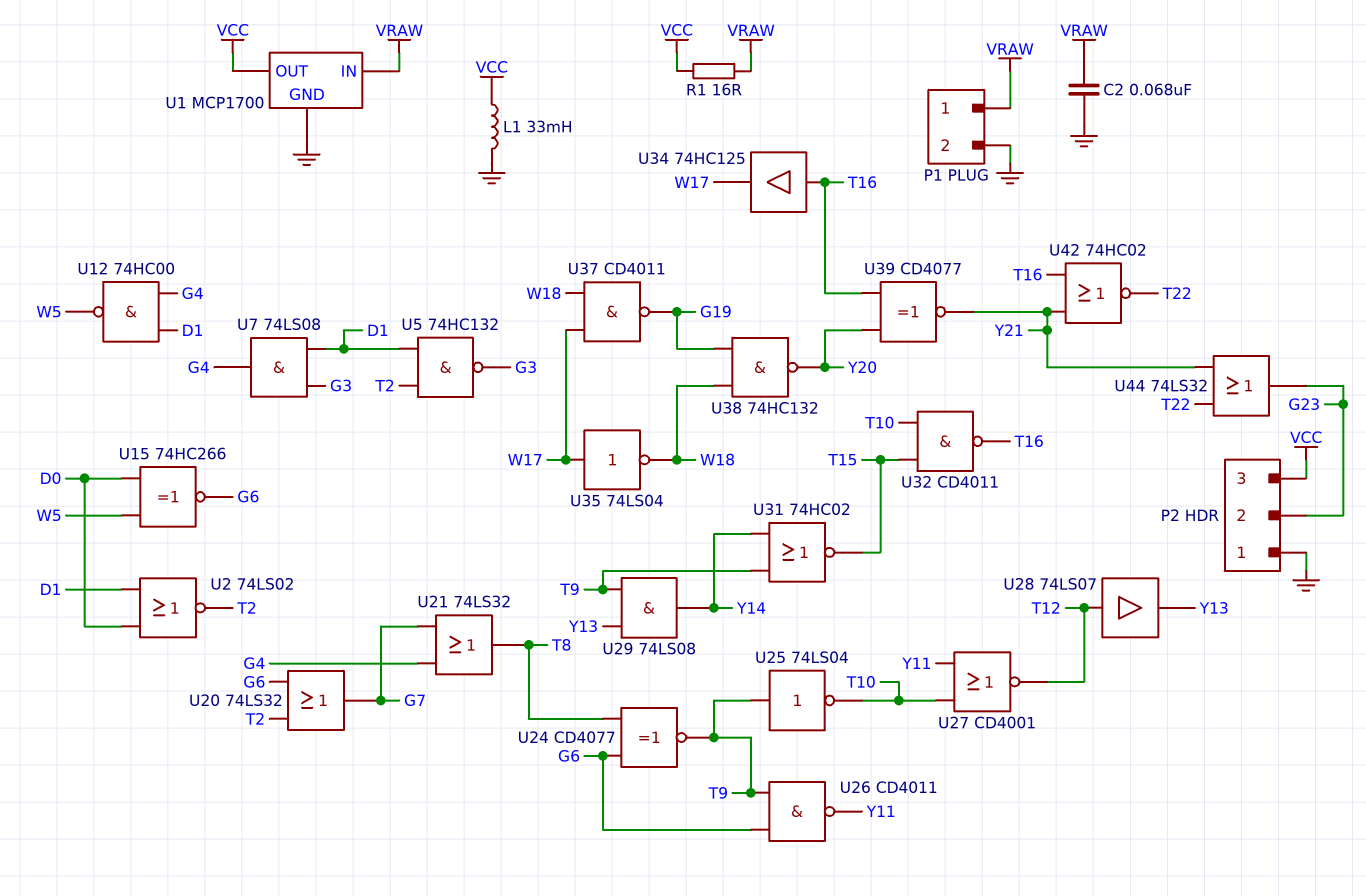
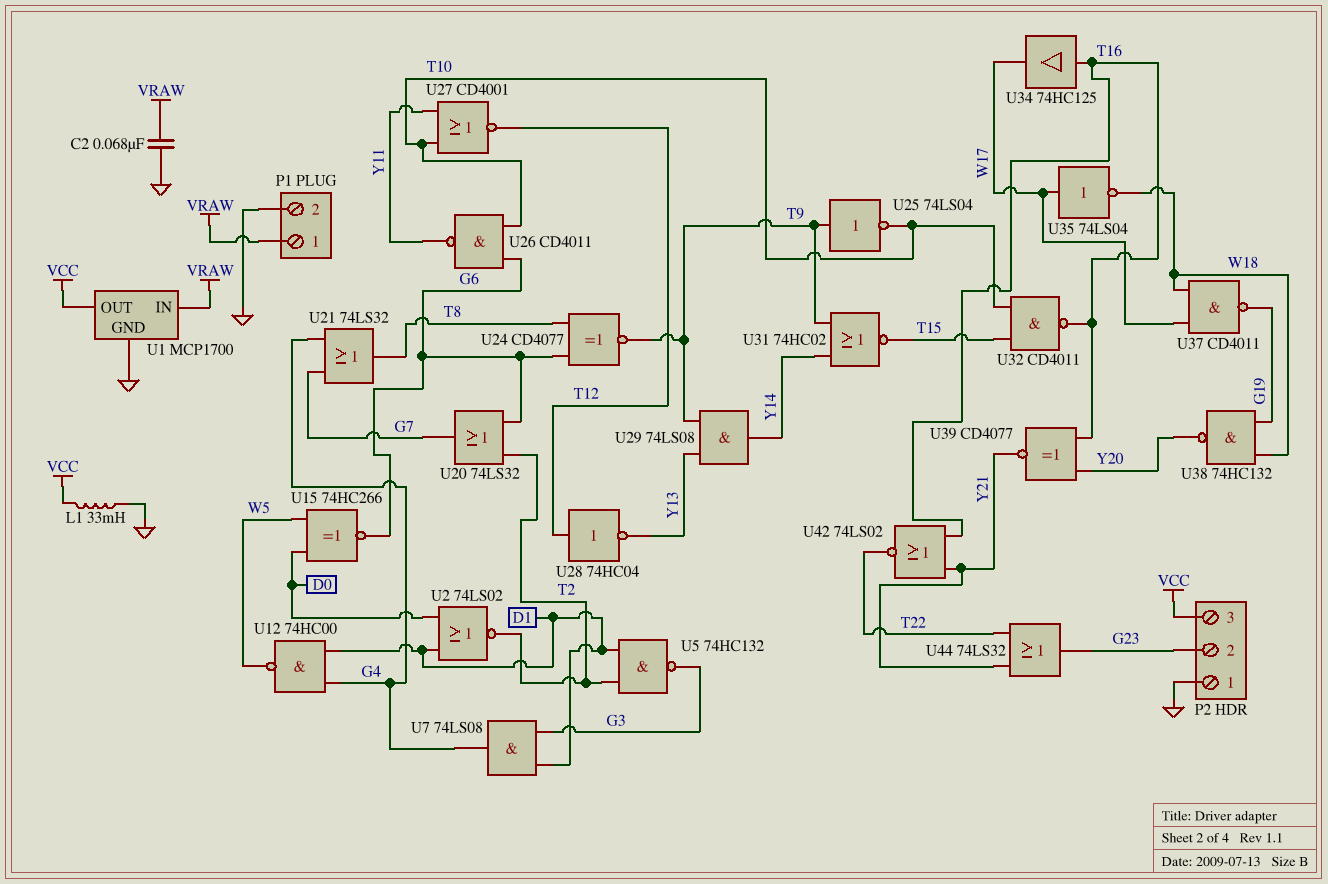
R1: 16 (VCC, VRAW) -> none
U26: NAND CD4011 (in G6, in T9, out Y11) -> NAND CD4011 (in G6, in T10, out Y11)
U28: buffer 74LS07 (in T12, out Y13) -> NOT 74HC04 (in T12, out Y13)
U42: NOR 74HC02 (in T16, in Y21, out T22) -> NOR 74LS02 (in T16, in Y21, out T22)

